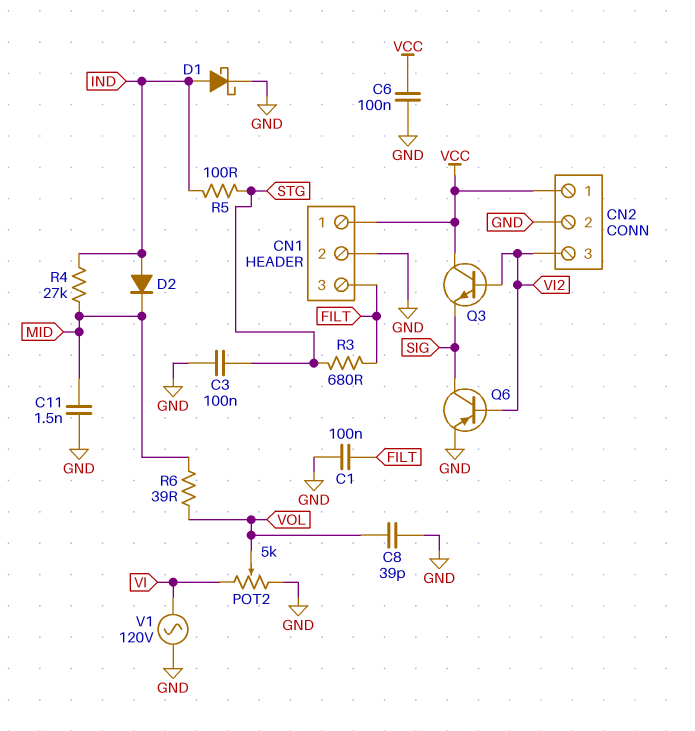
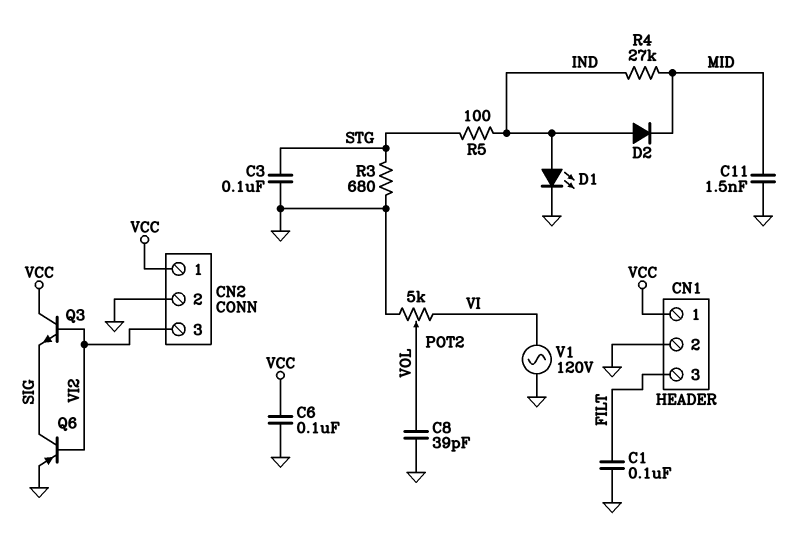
D1: schottky (A IND, K GND) -> LED (A IND, K GND)
R3: 680 (FILT, STG) -> 680 (GND, STG)
R6: 39 (MID, VOL) -> none

